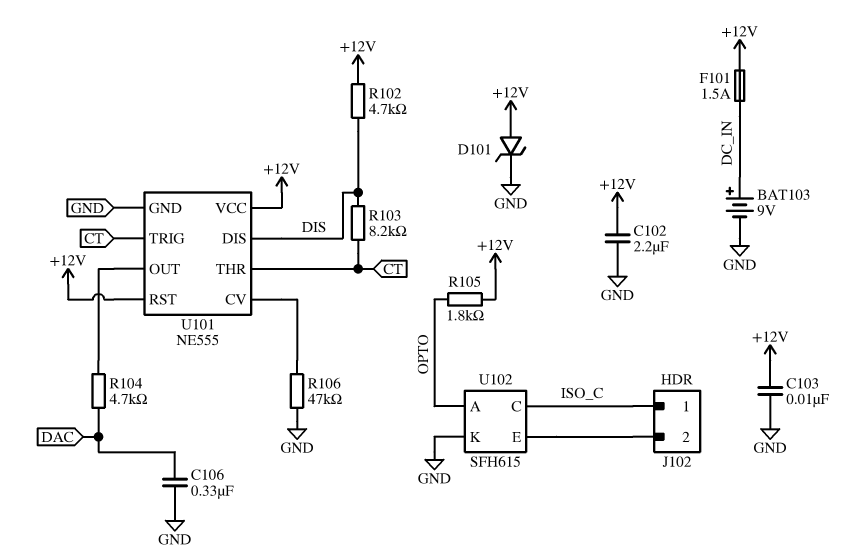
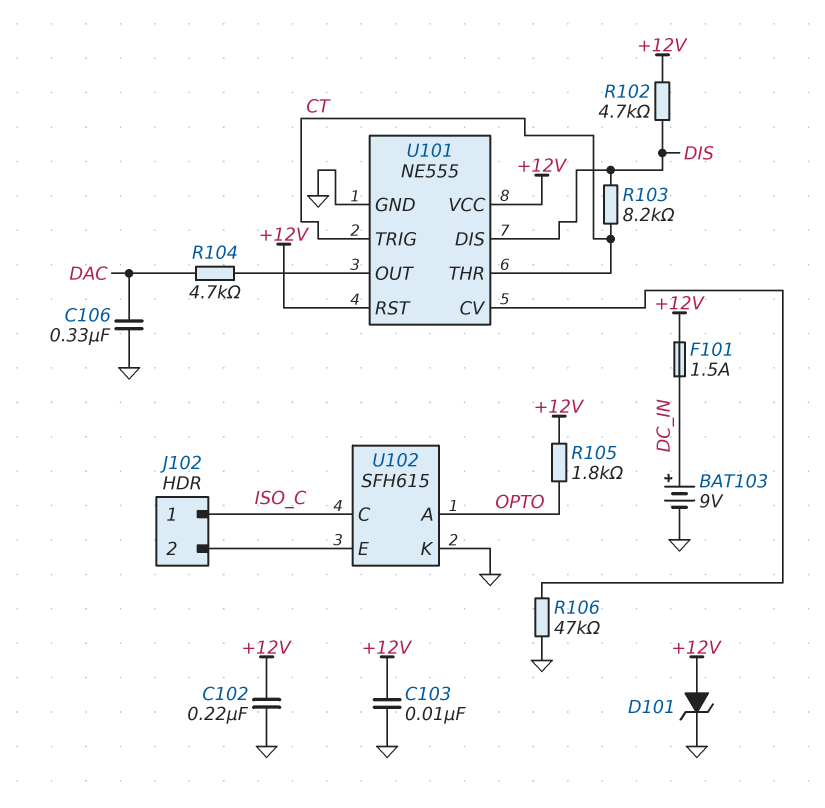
C102: 2.2uF (+12V, GND) -> 220nF (+12V, GND)

